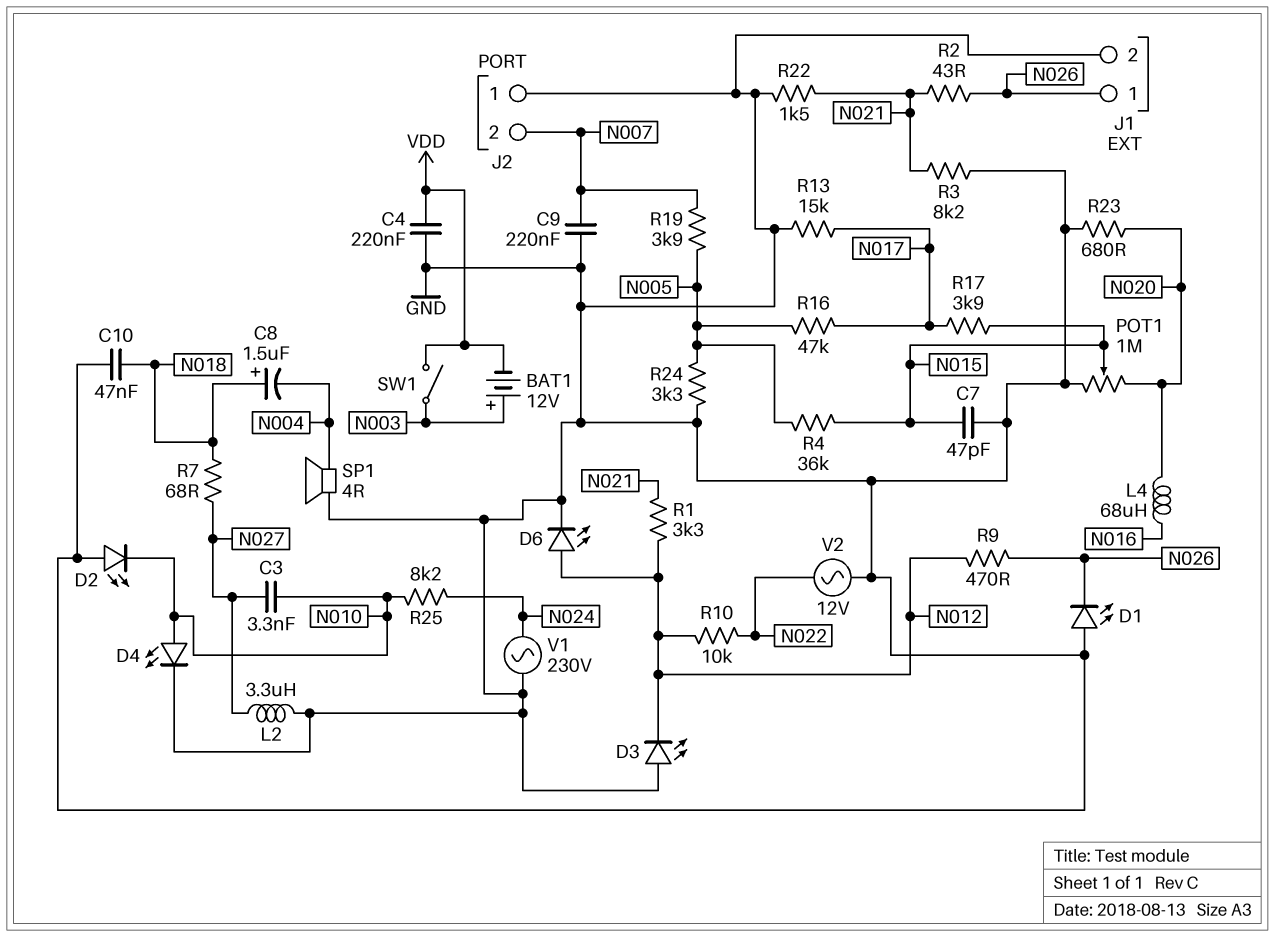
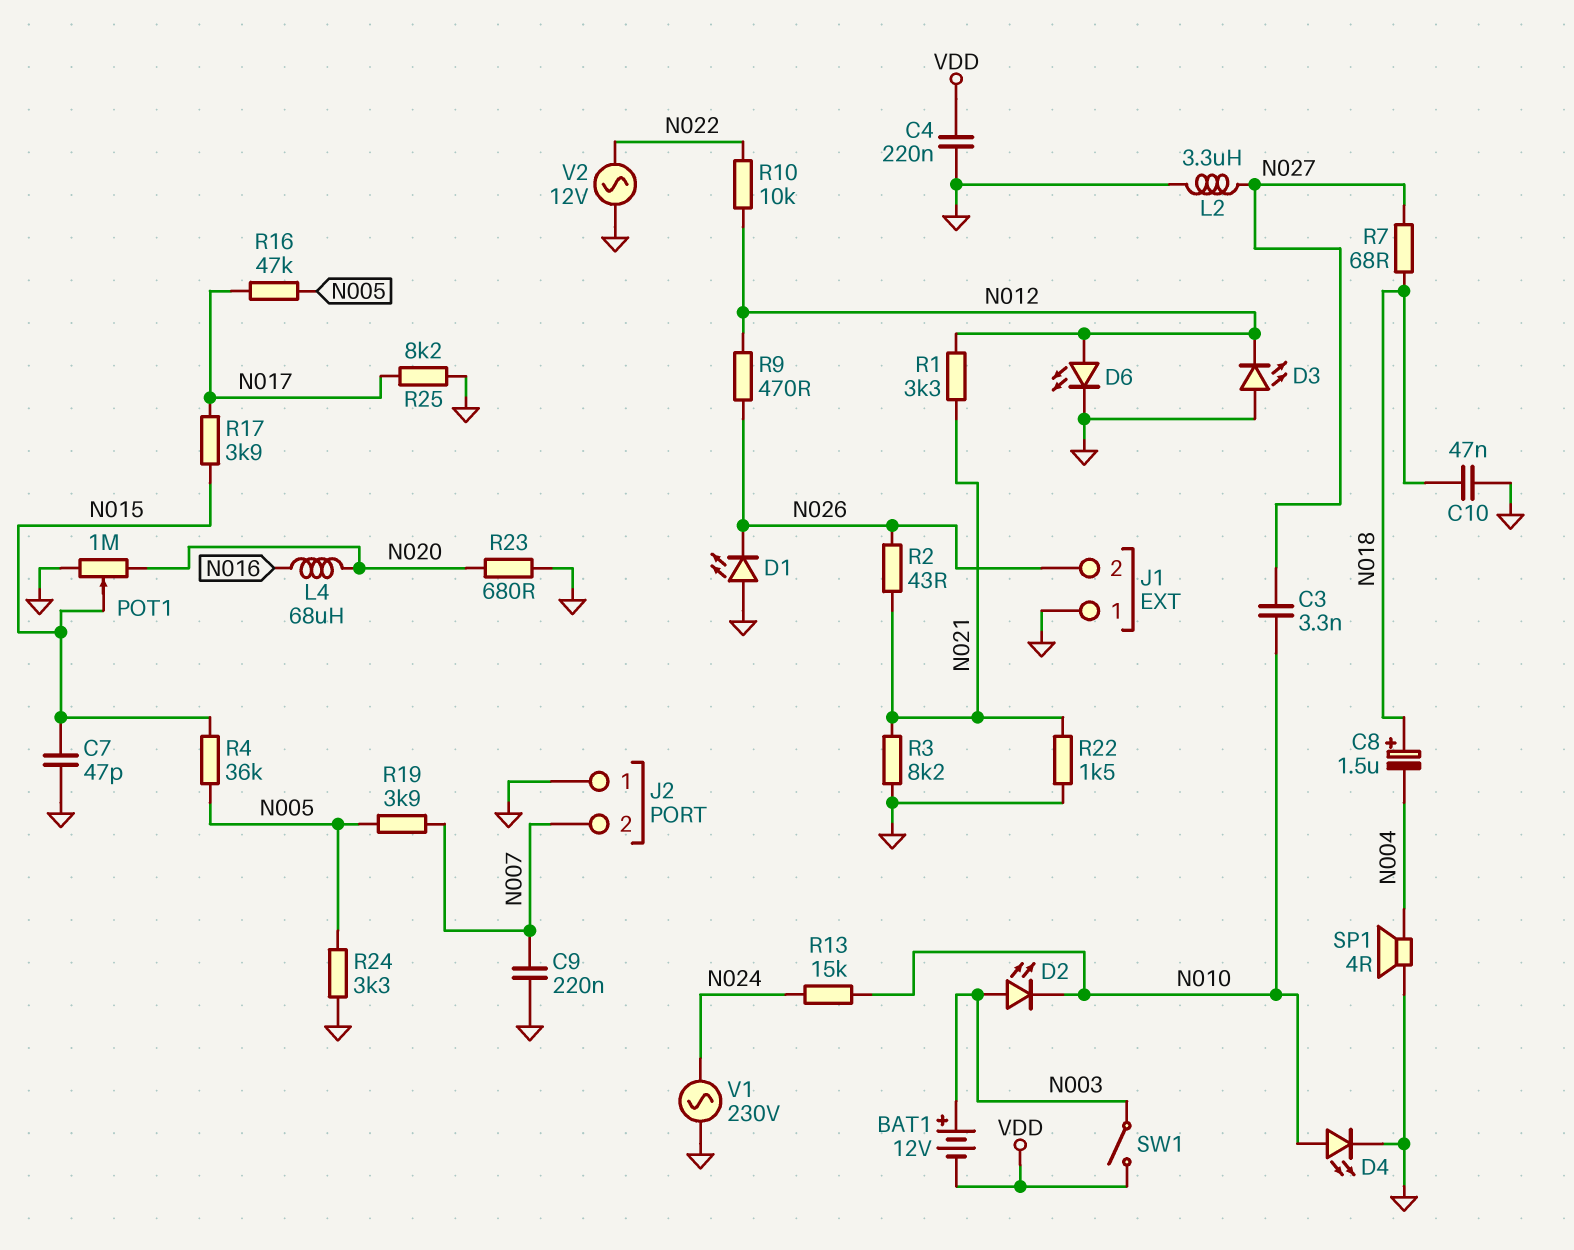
D2: LED (A GND, K N010) -> LED (A N003, K N010)
J1 pin 1: N026 -> GND
J1 pin 2: GND -> N026
R13: 15k (GND, N017) -> 15k (N010, N024)
R25: 8.2k (N010, N024) -> 8.2k (GND, N017)

